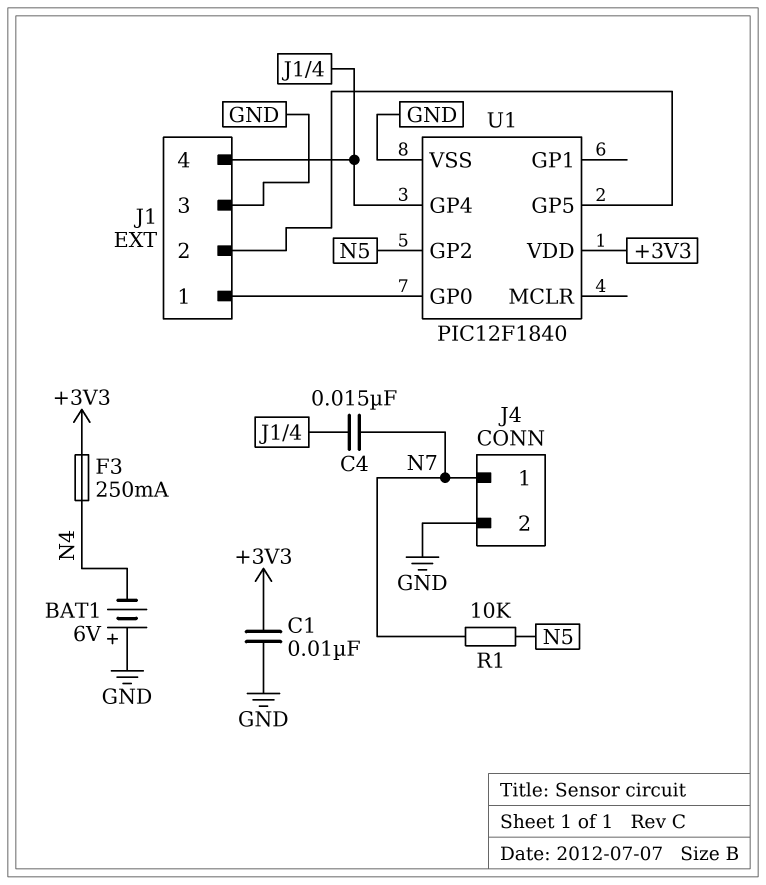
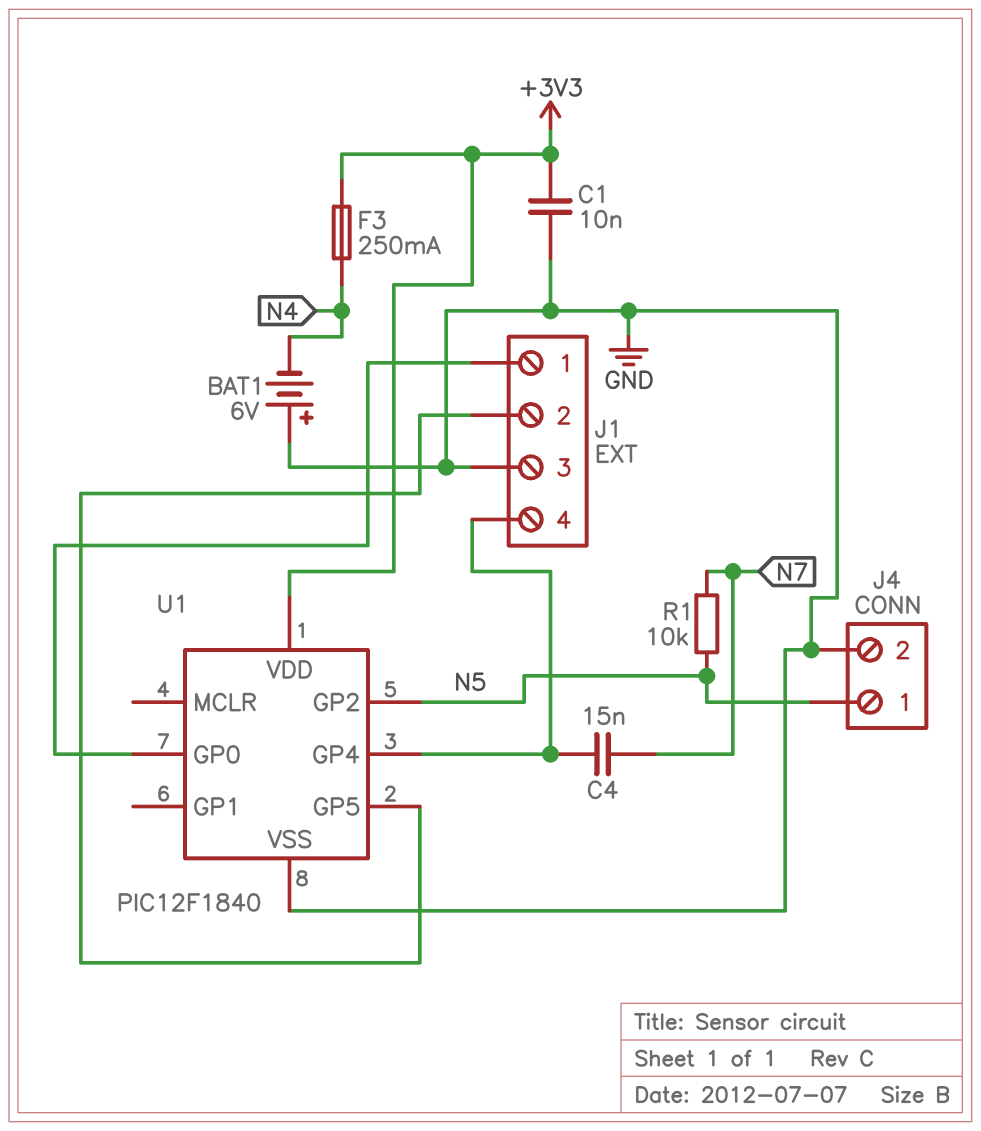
J4 pin 1: N7 -> N5

